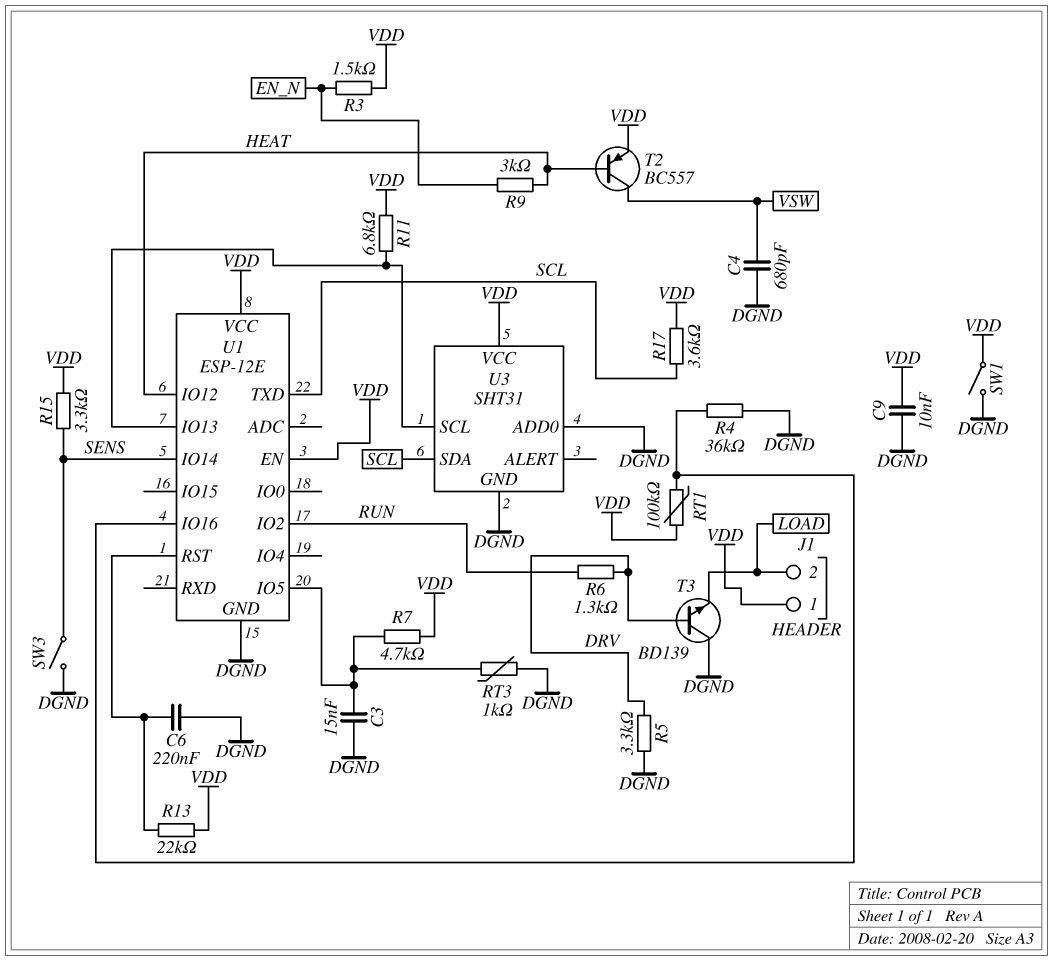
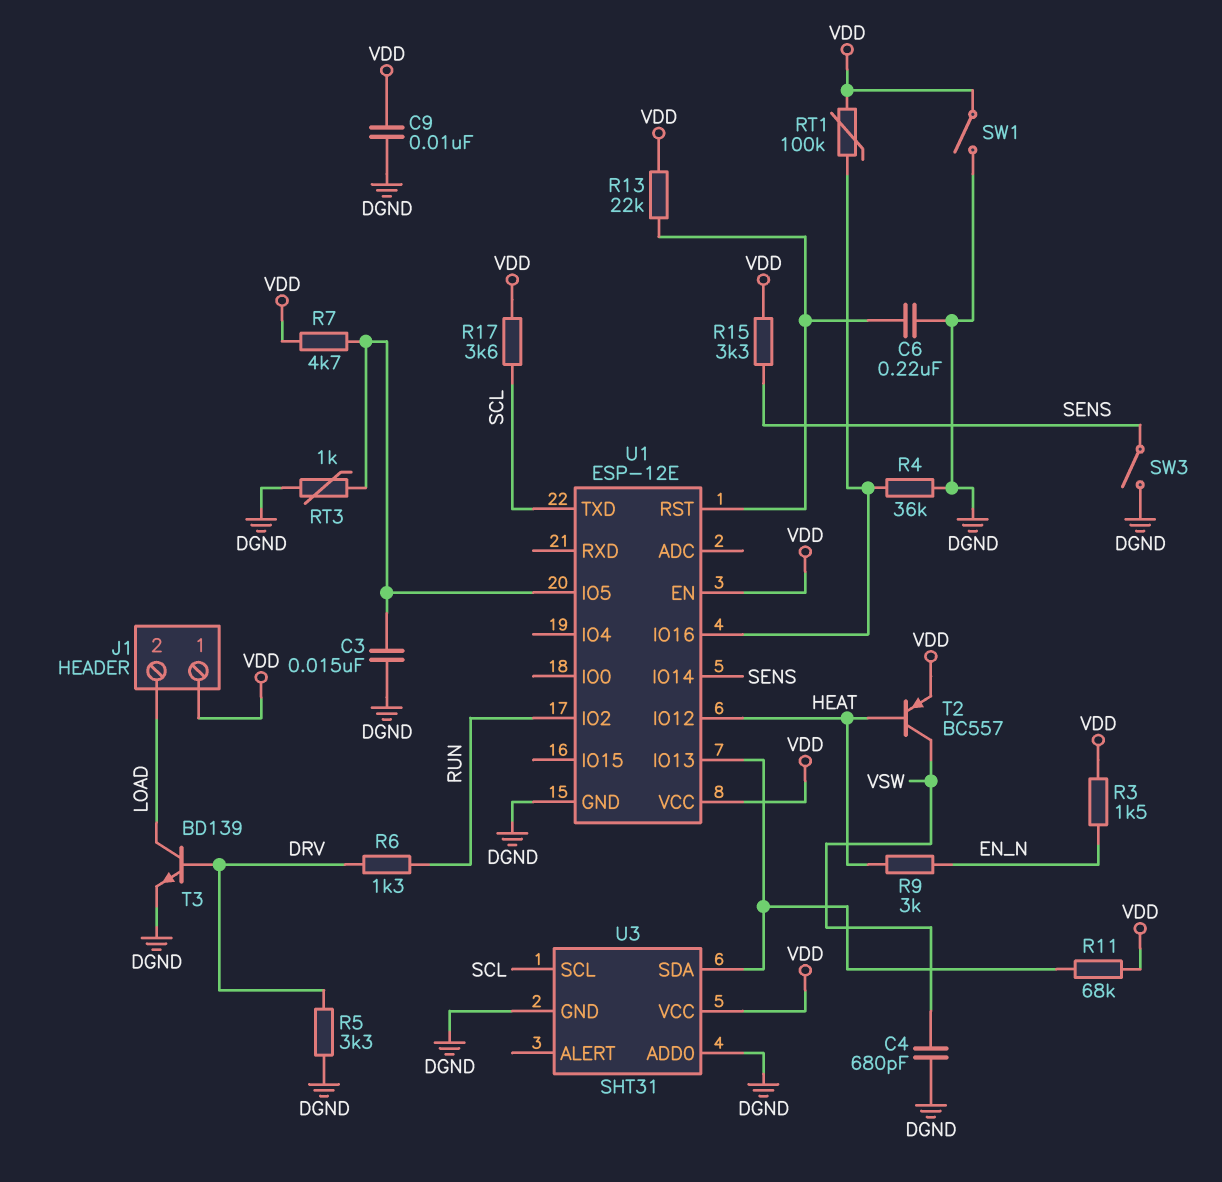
R11: 6.8k (U1/IO13, VDD) -> 68k (U1/IO13, VDD)
T3: NPN BD139 (B DRV, C DGND, E LOAD) -> NPN BD139 (B DRV, C LOAD, E DGND)
U3 pin SCL: U1/IO13 -> SCL
U3 pin SDA: SCL -> U1/IO13

